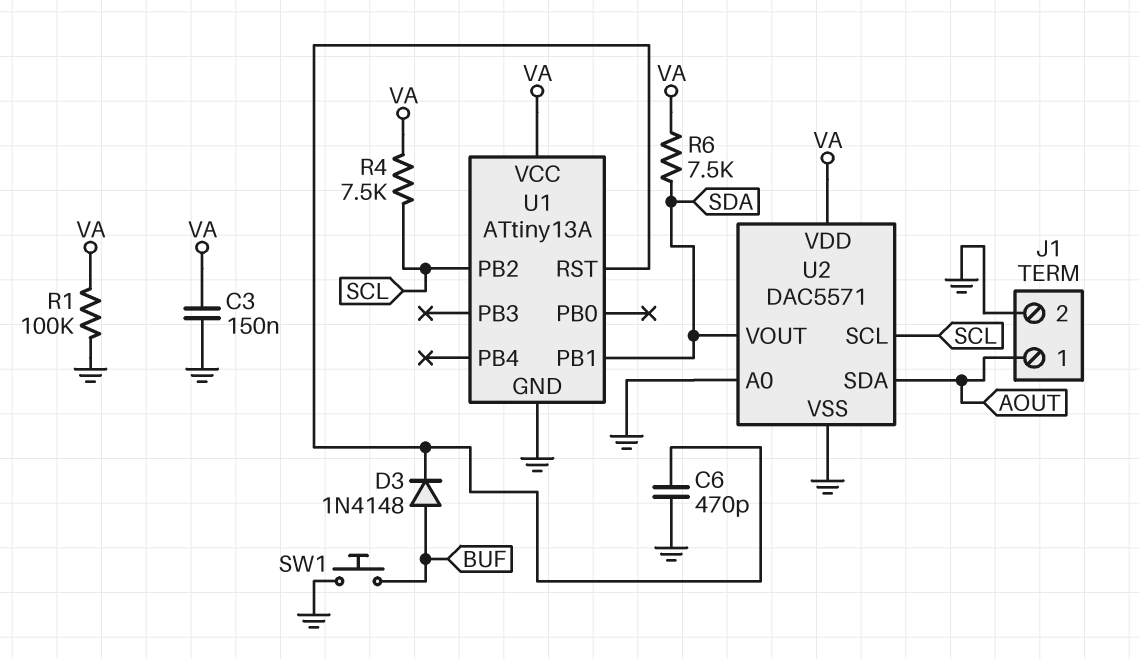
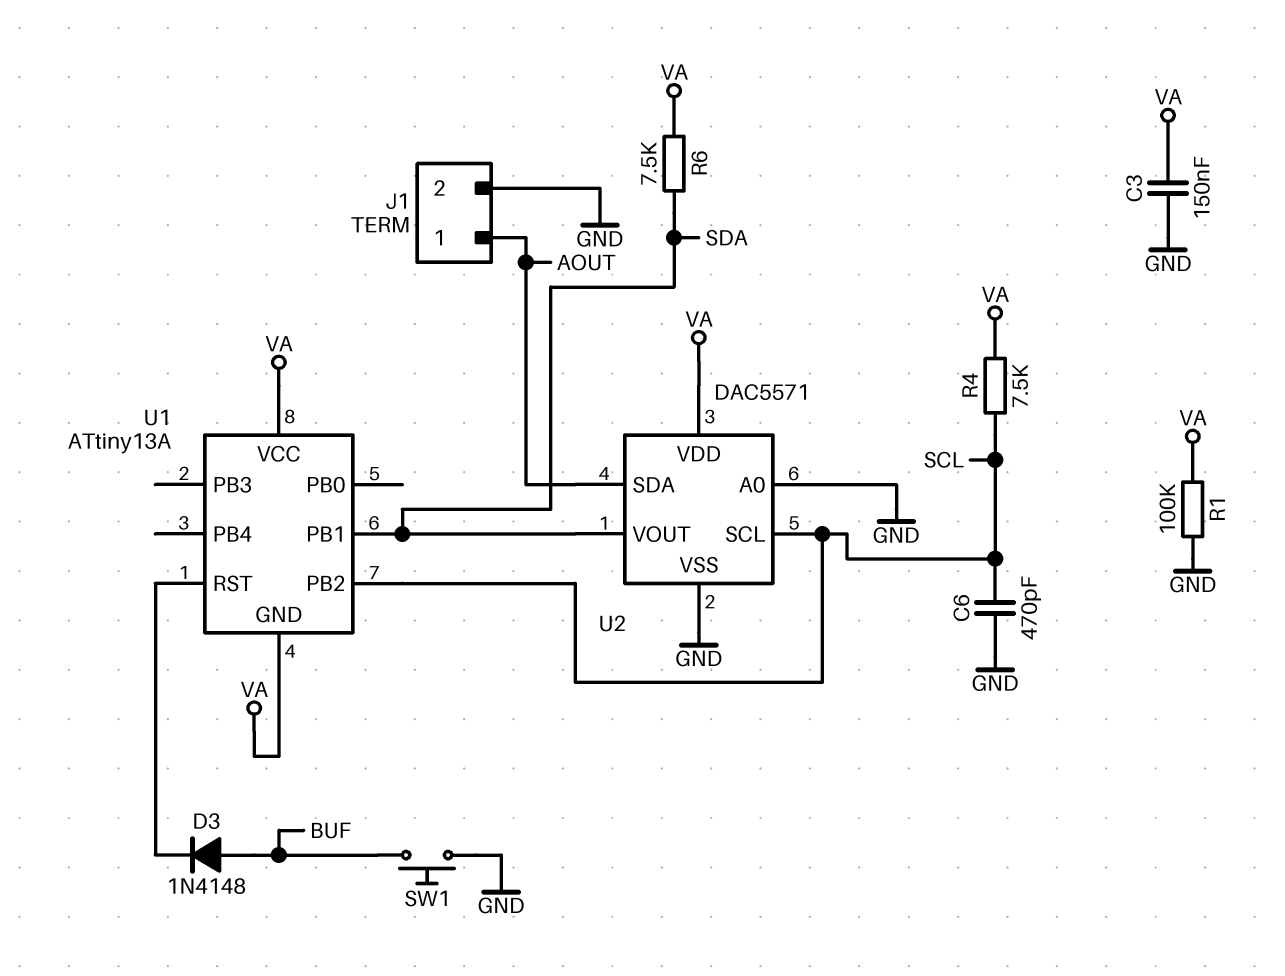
C6: 470pF (GND, U1/RST) -> 470pF (GND, SCL)
U1 pin GND: GND -> VA

